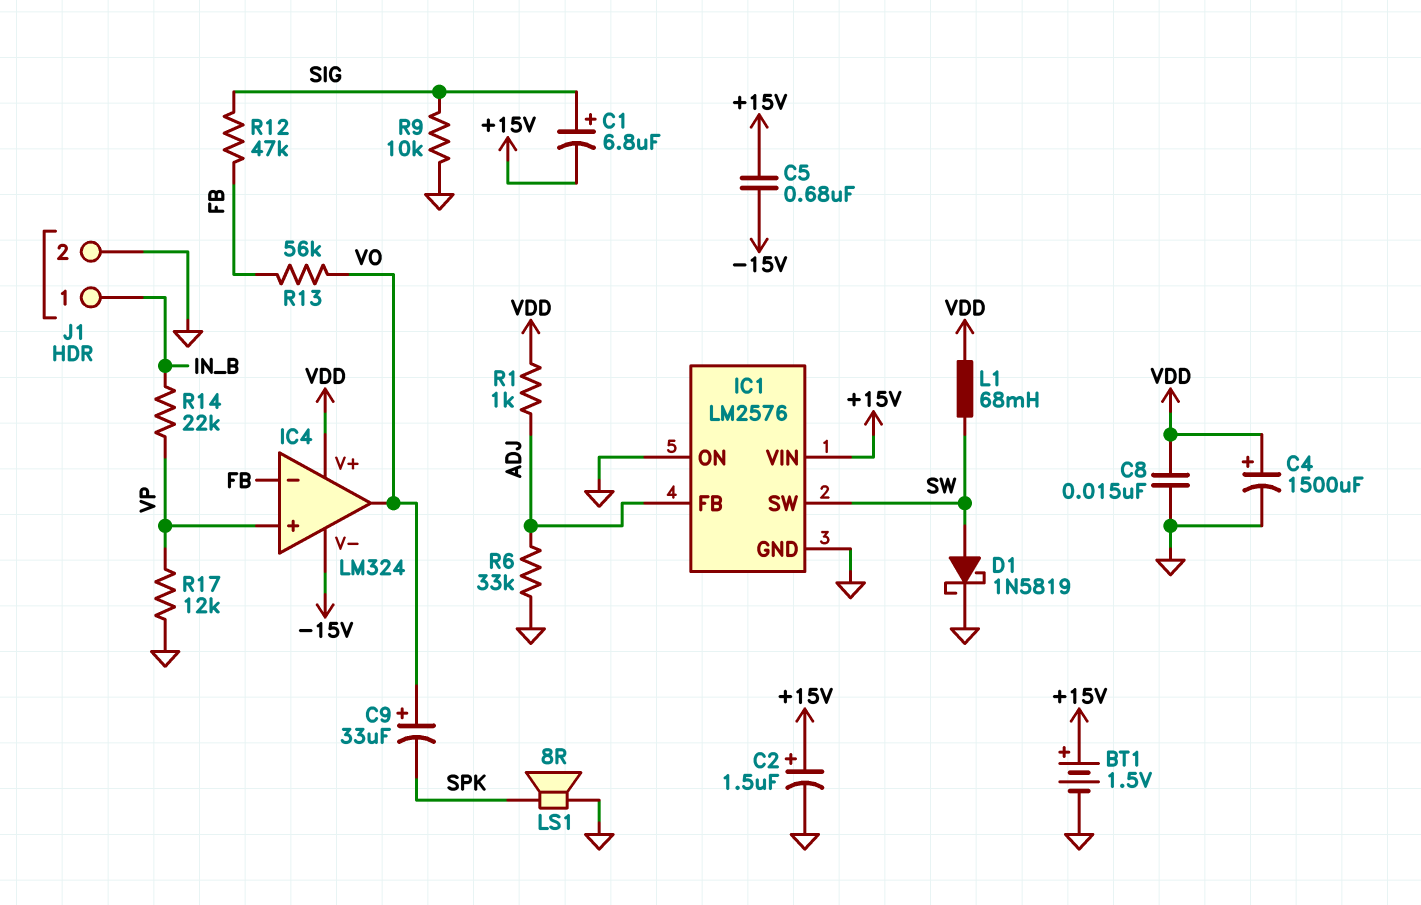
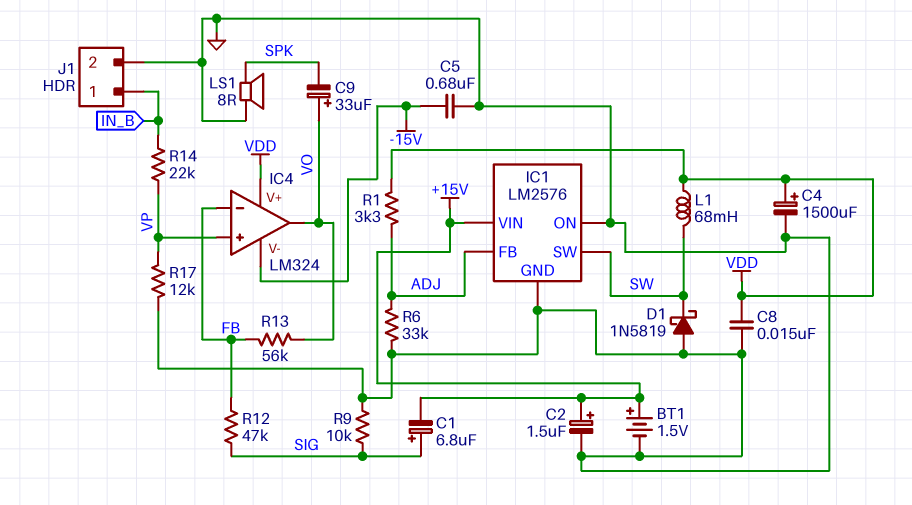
C5: 680nF (+15V, -15V) -> 680nF (-15V, GND)
D1: schottky 1N5819 (A SW, K GND) -> schottky 1N5819 (A GND, K SW)
R1: 1k (ADJ, VDD) -> 3.3k (ADJ, VDD)

